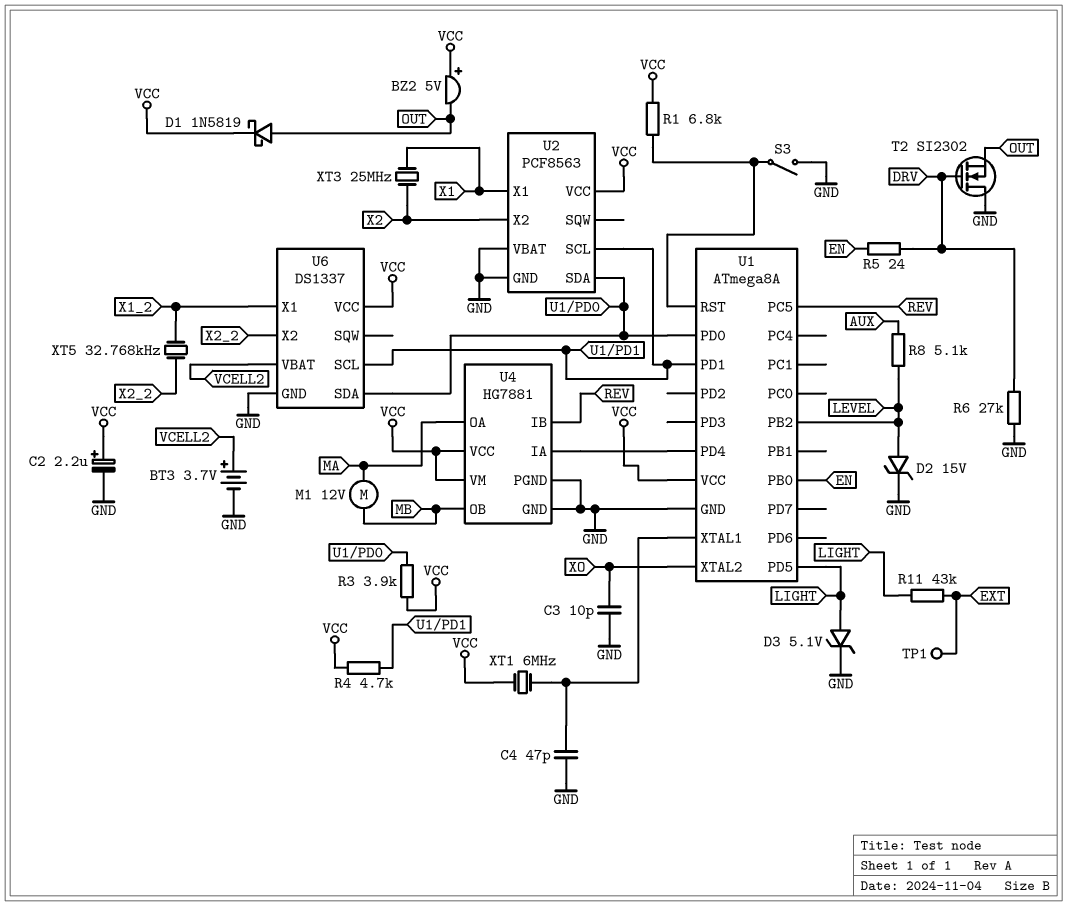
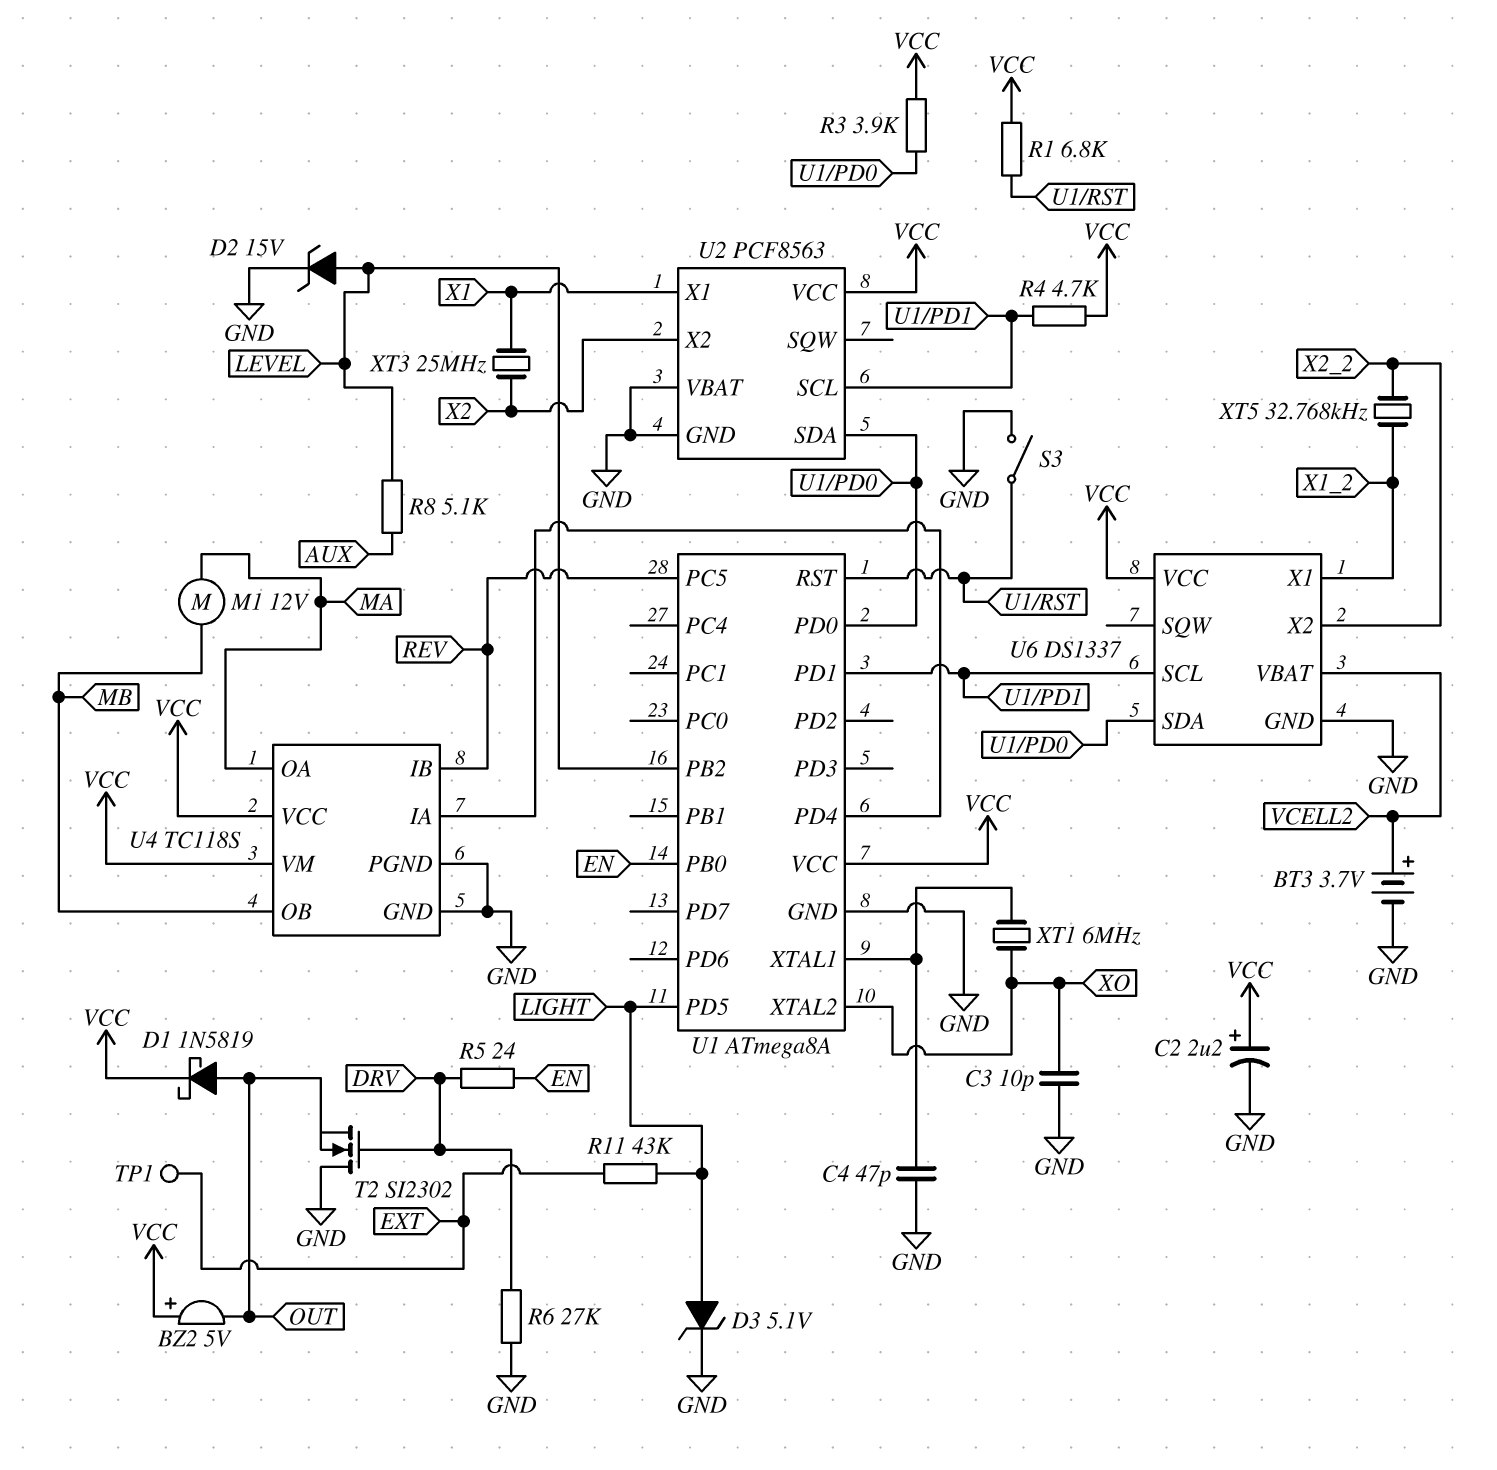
U4: HG7881 -> TC118S
XT1: 6MHz (U1/XTAL1, VCC) -> 6MHz (U1/XTAL1, XO)

